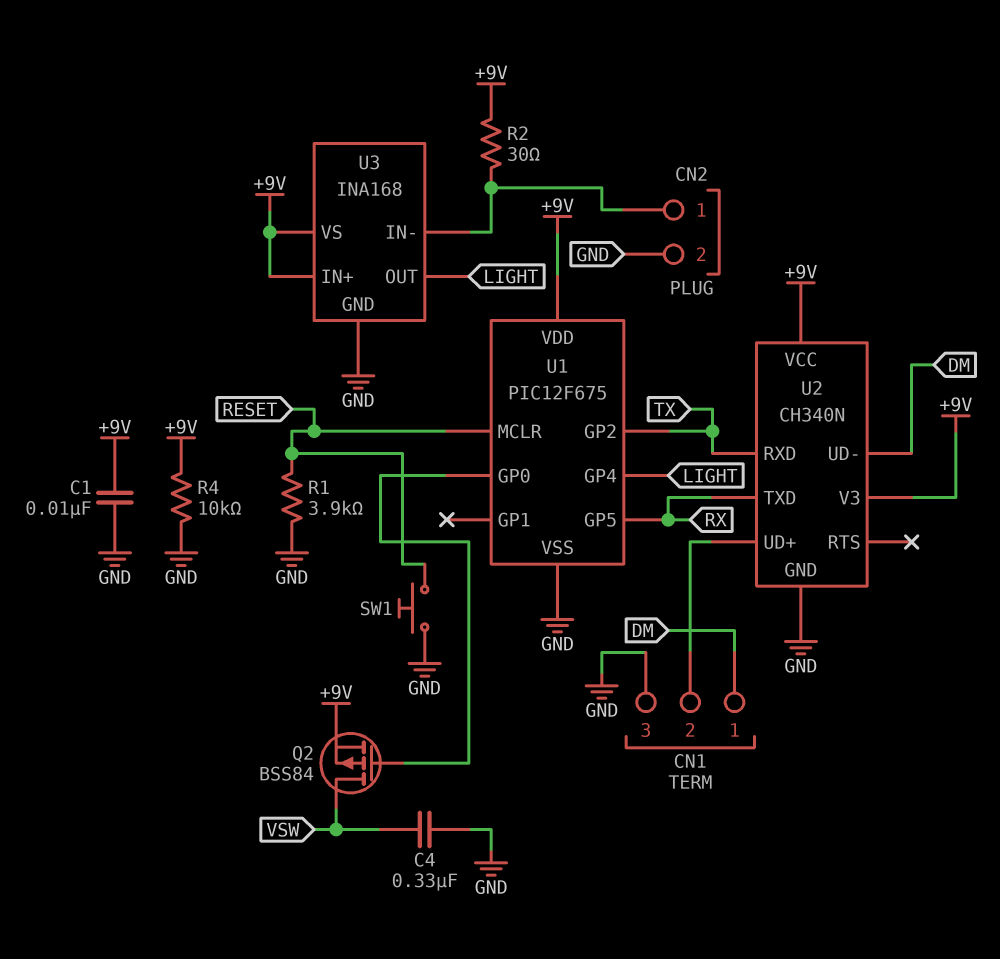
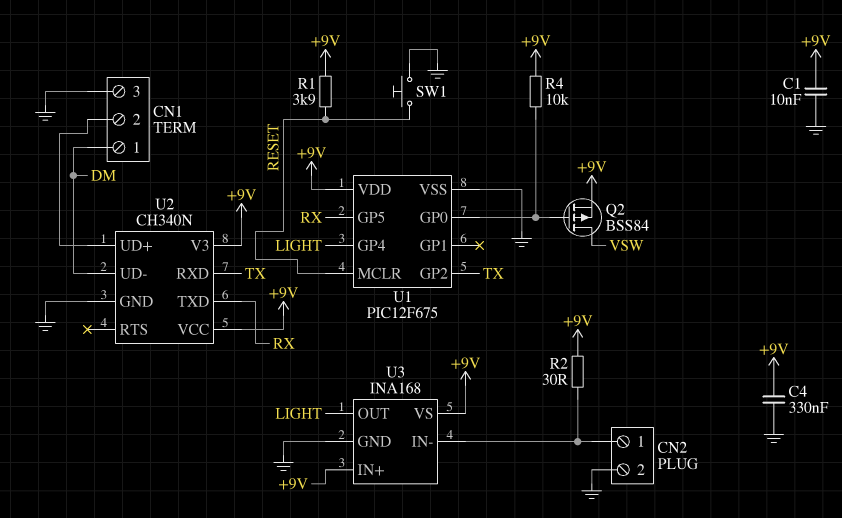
C4: 330nF (GND, VSW) -> 330nF (+9V, GND)
R1: 3.9k (GND, RESET) -> 3.9k (+9V, RESET)
R4: 10k (+9V, GND) -> 10k (+9V, U1/GP0)

